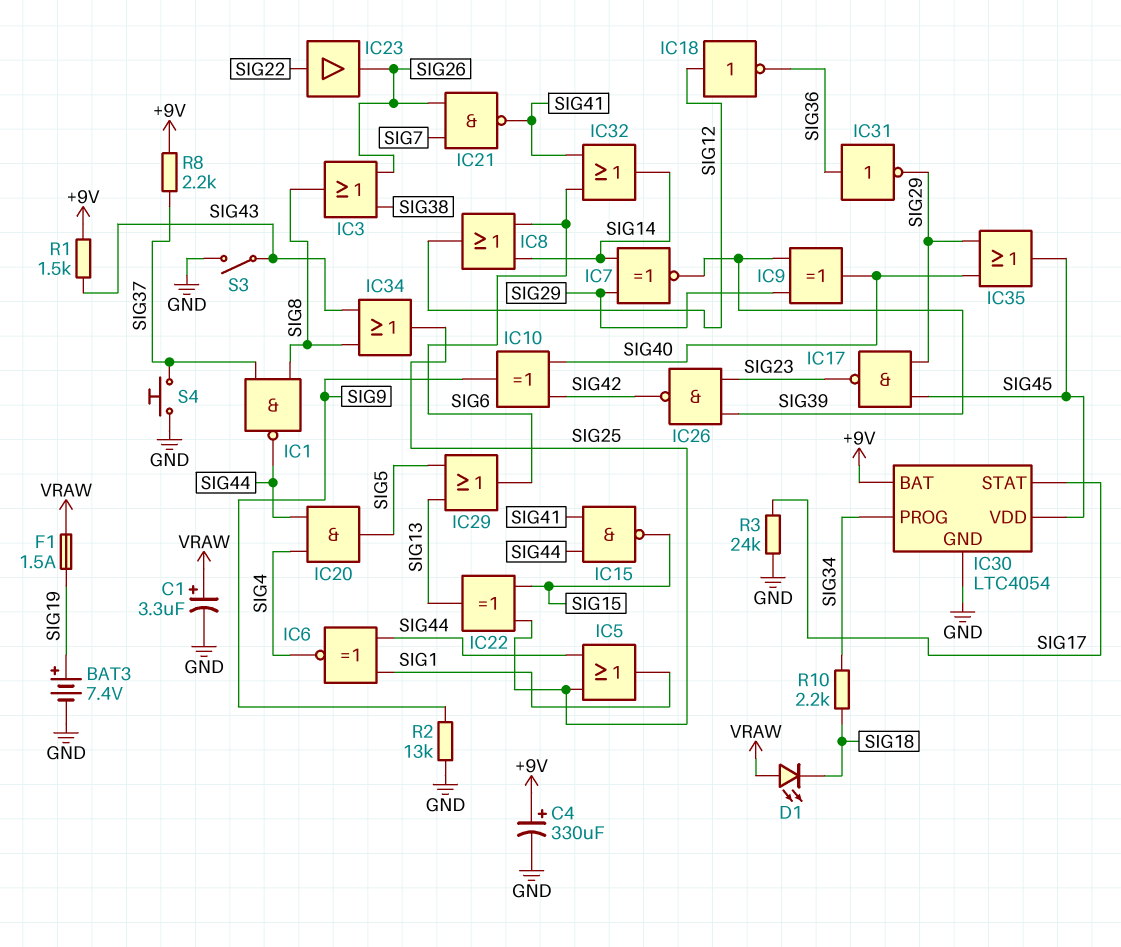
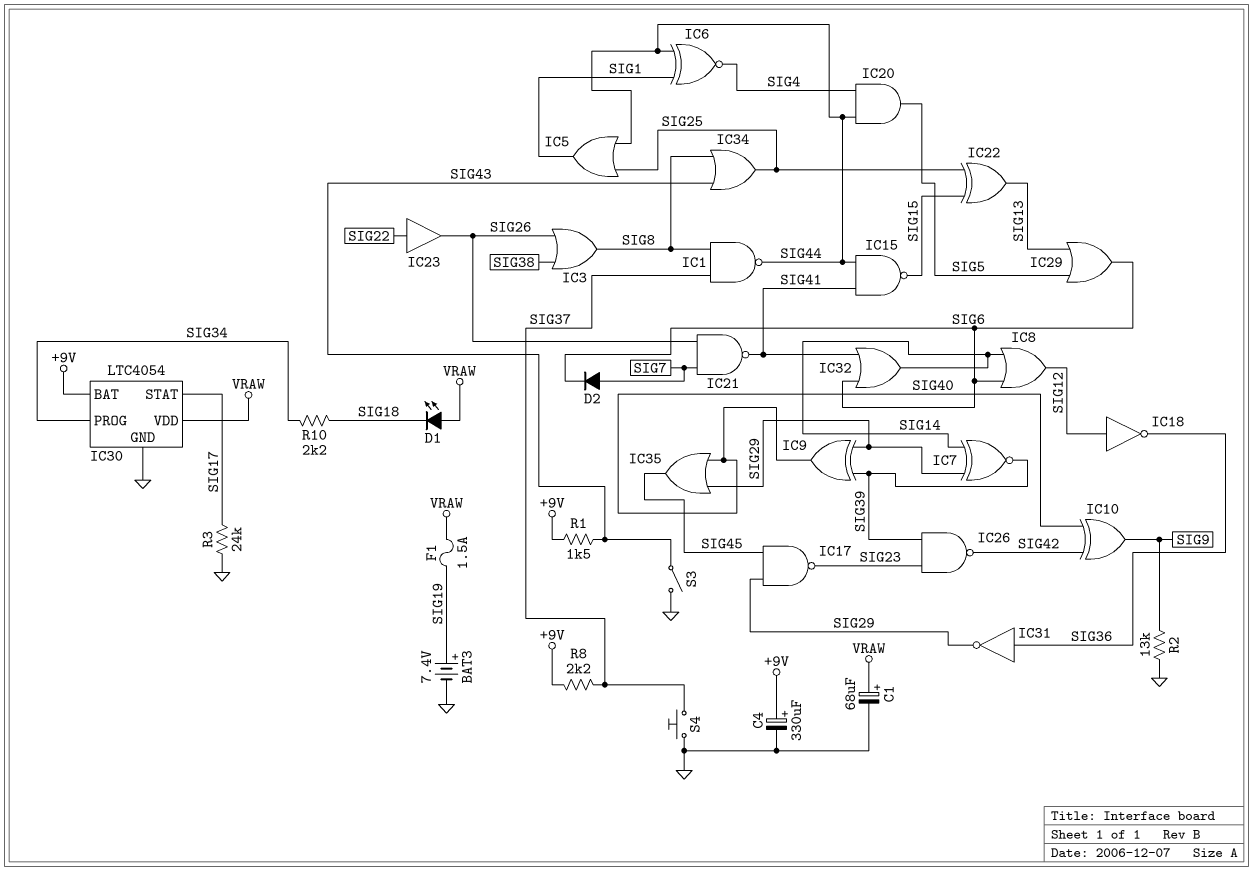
C1: 3.3uF (plus VRAW, minus GND) -> 68uF (plus VRAW, minus GND)
D2: none -> diode (A SIG7, K SIG6)
IC30 pin VDD: SIG45 -> VRAW

